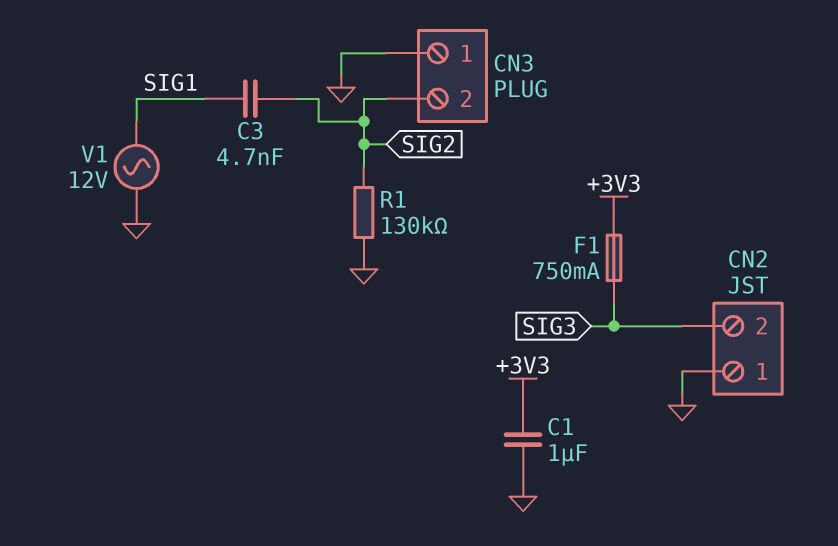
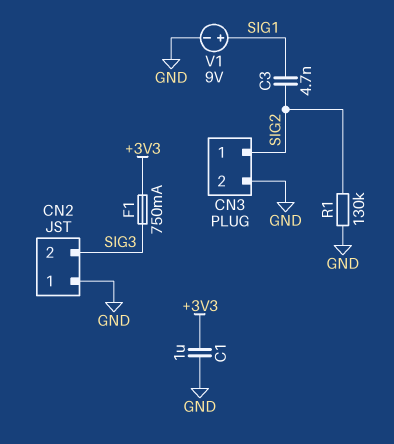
CN3 pin 1: GND -> SIG2
CN3 pin 2: SIG2 -> GND
V1: AC 12V (GND, SIG1) -> 9V (plus SIG1, minus GND)

